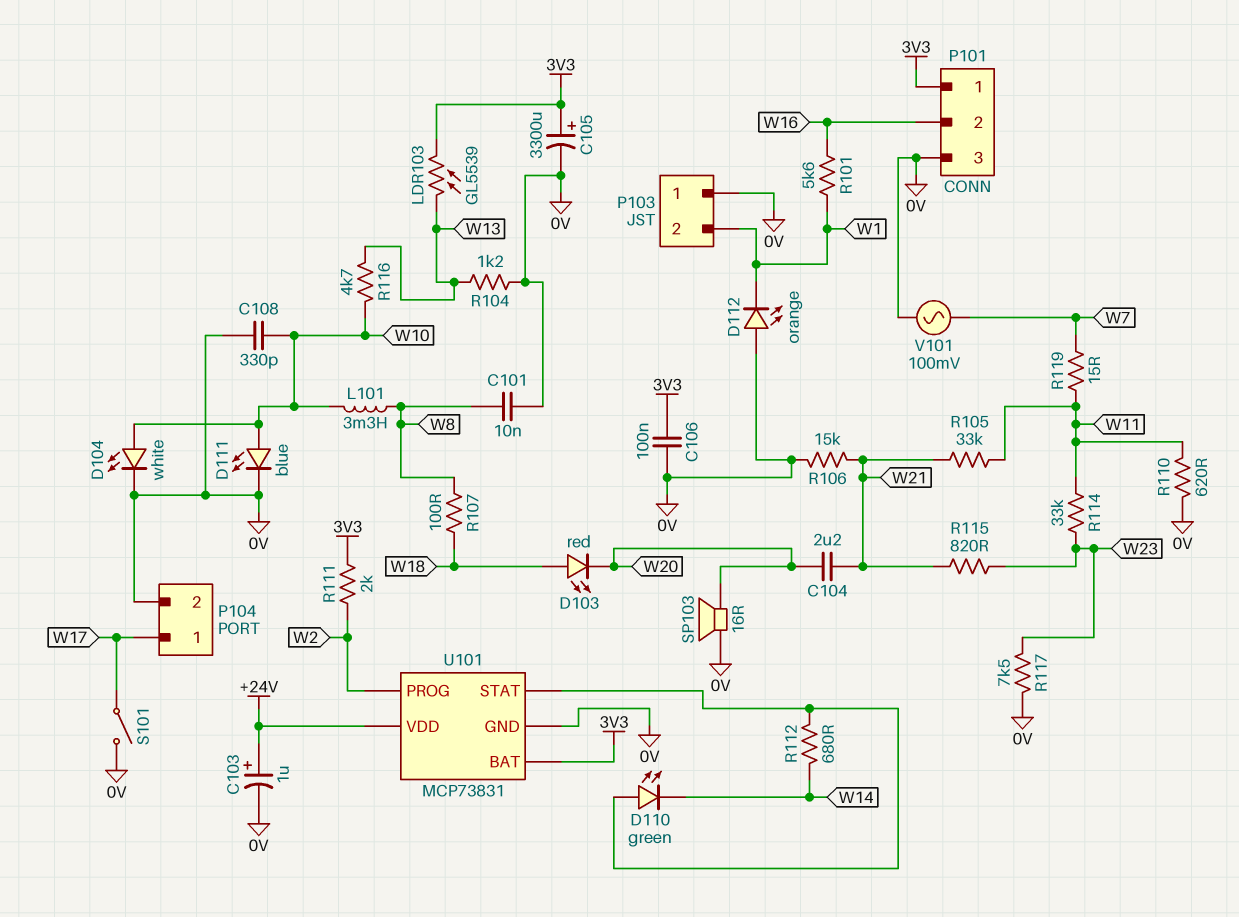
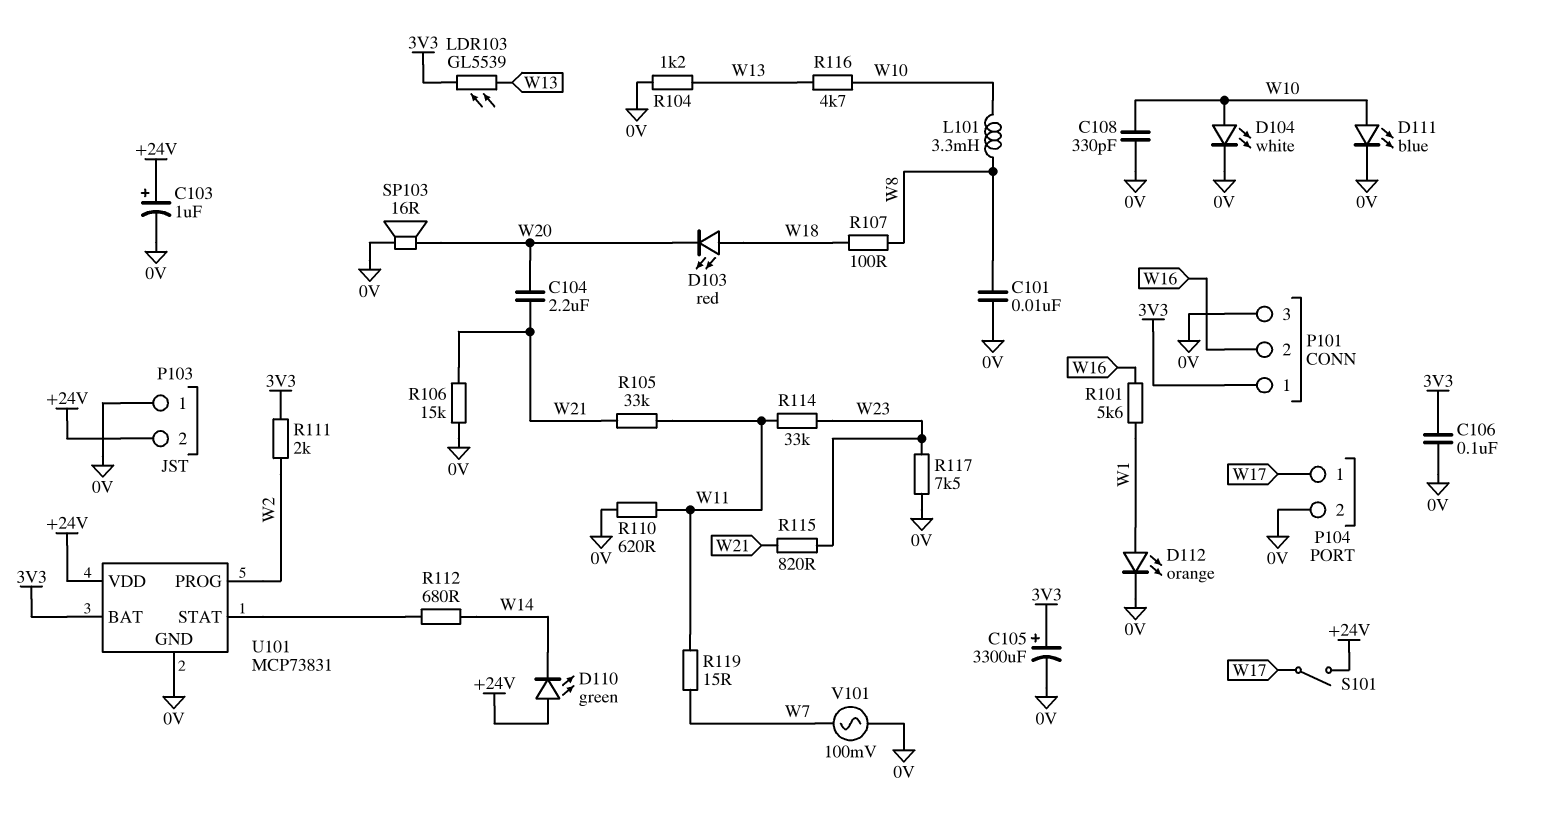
D110: LED green (A U101/STAT, K W14) -> LED green (A +24V, K W14)
D112: LED orange (A 0V, K W1) -> LED orange (A W1, K 0V)
P103 pin 2: W1 -> +24V
S101: switch (0V, W17) -> switch (+24V, W17)

